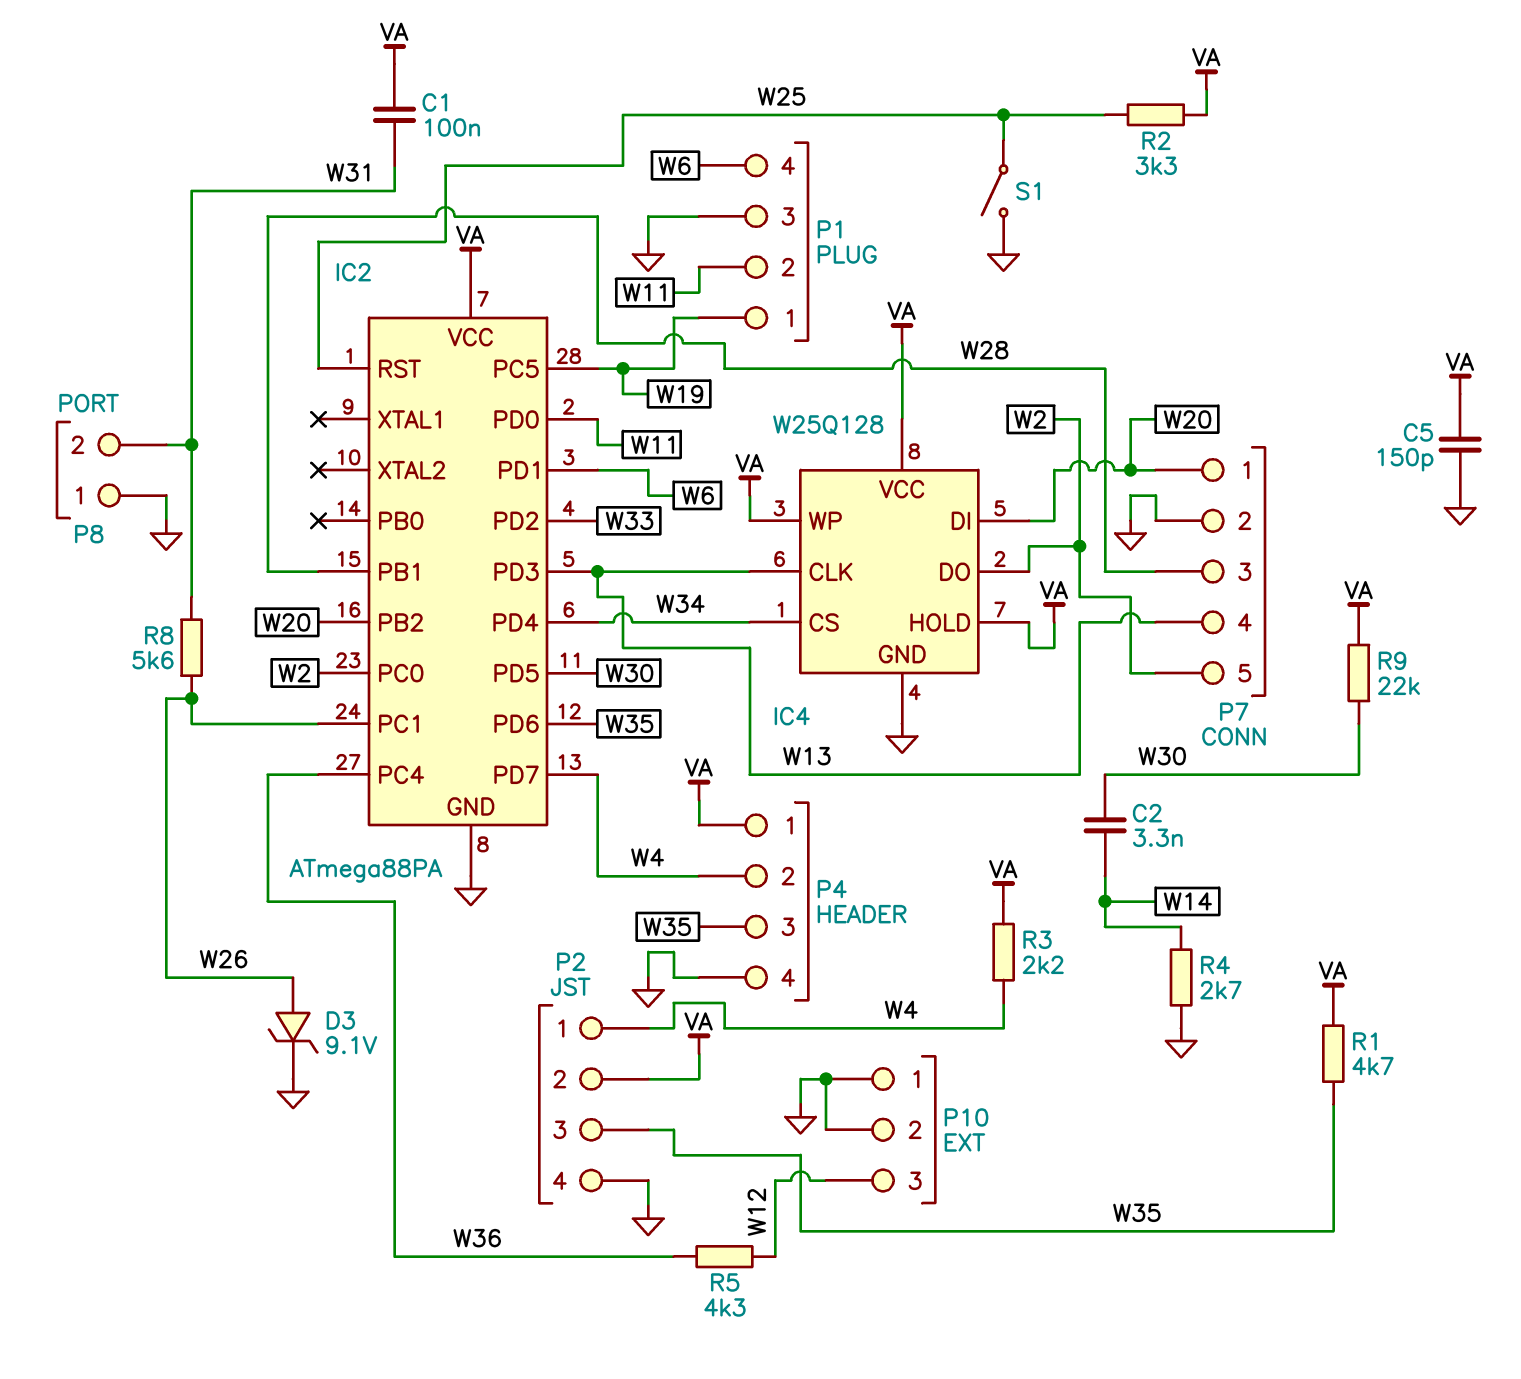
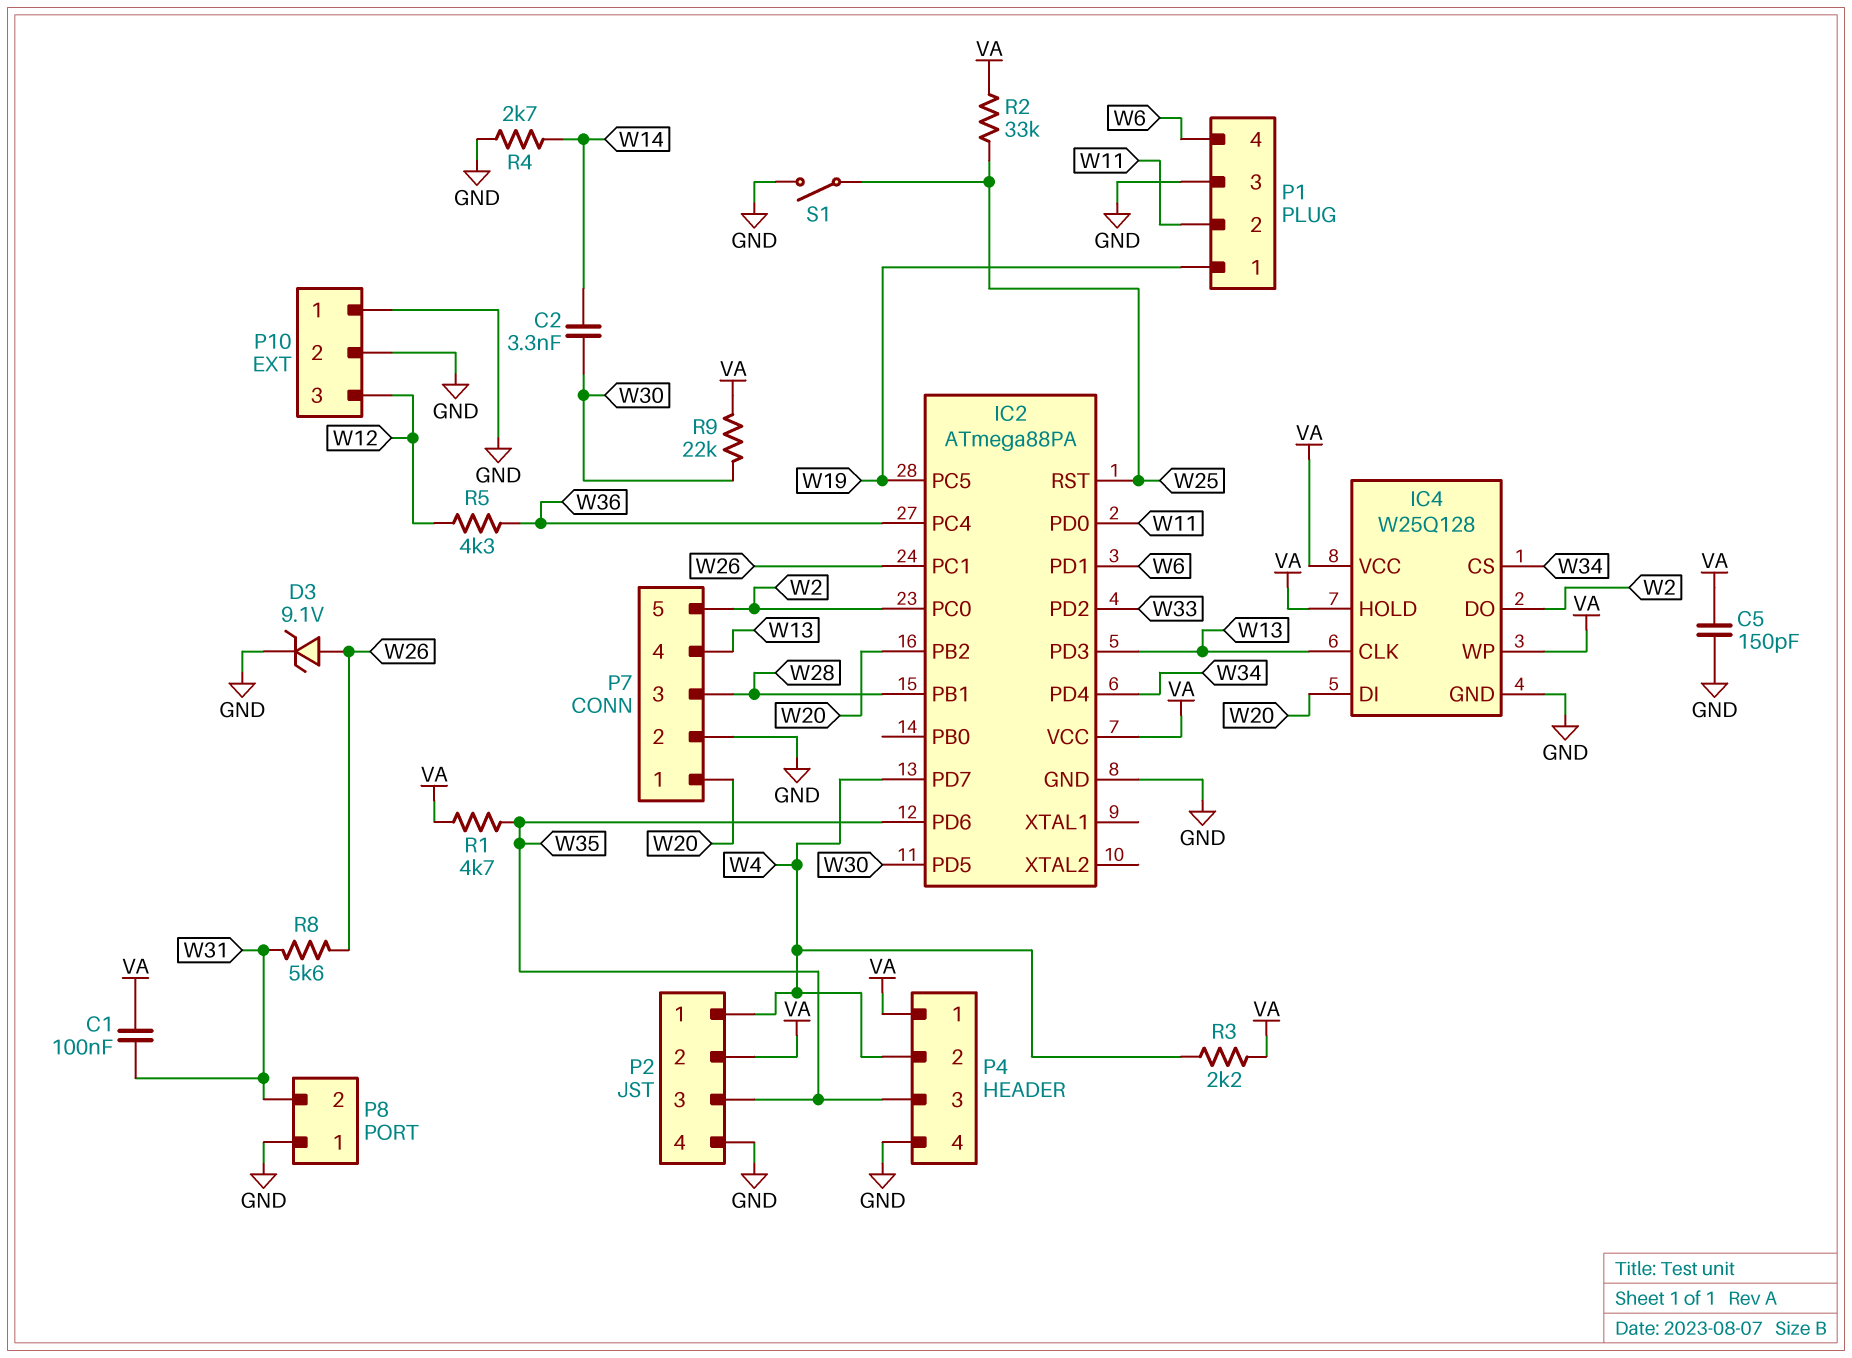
R2: 3.3k (VA, W25) -> 33k (VA, W25)

